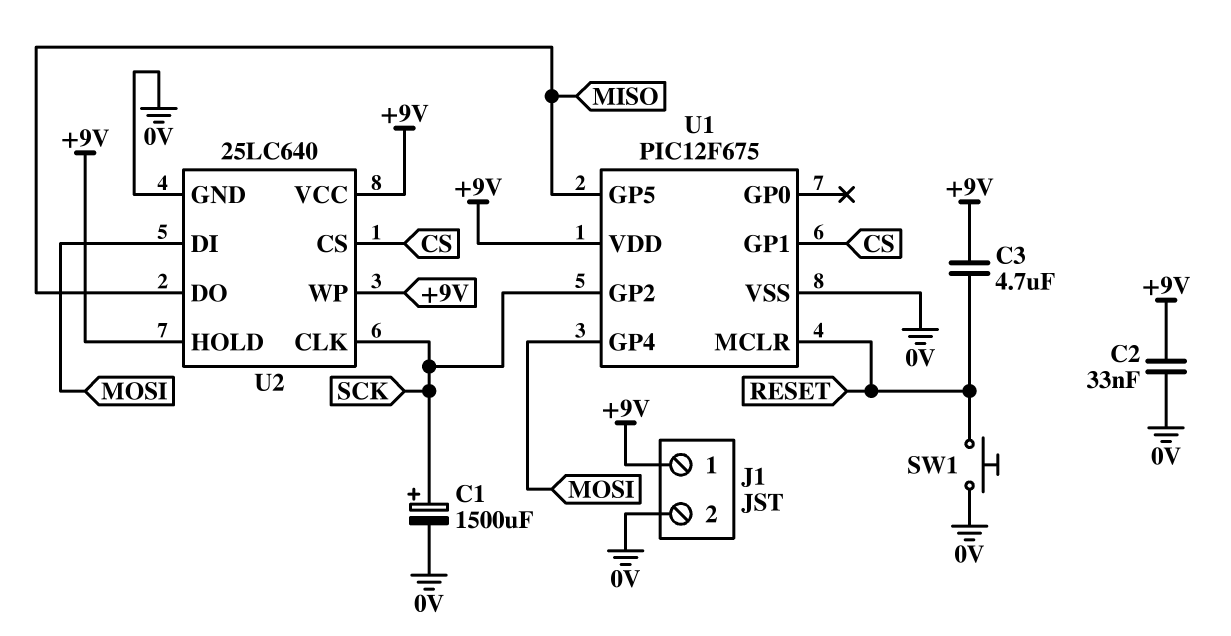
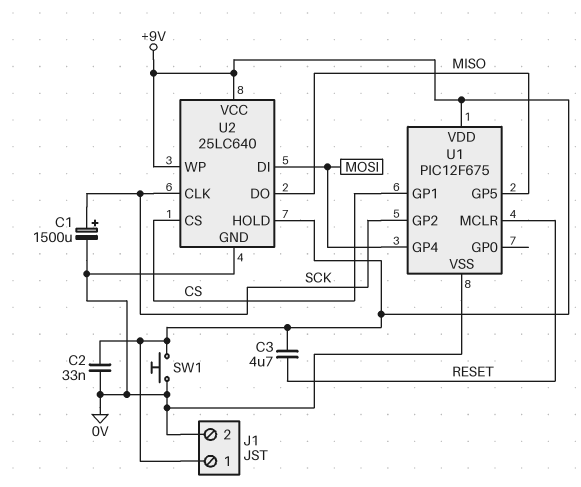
SW1: button (0V, RESET) -> button (+9V, 0V)

